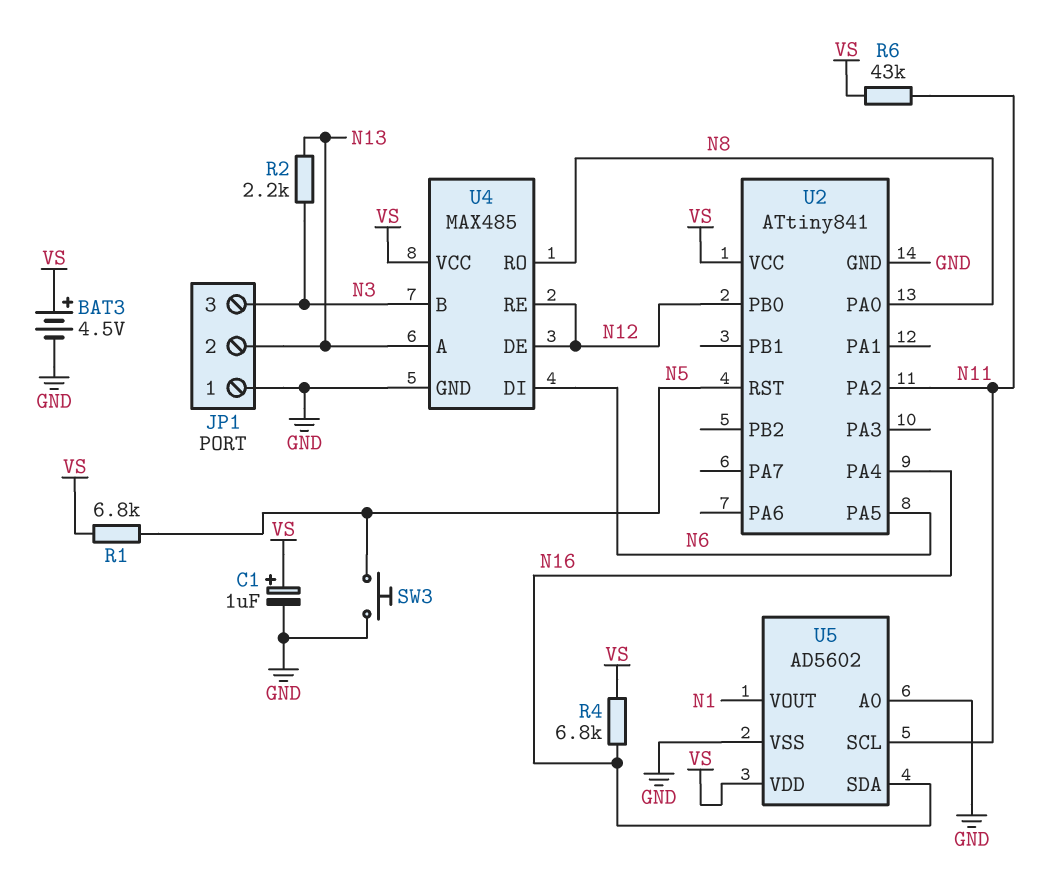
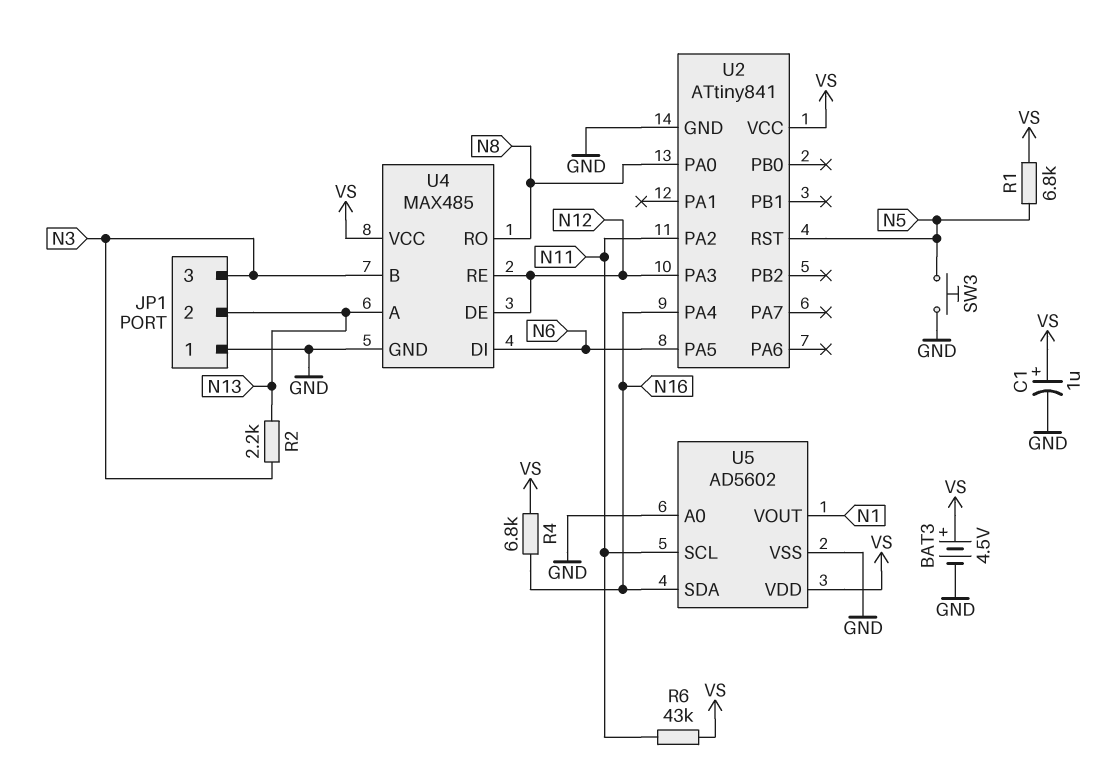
U2 pin PA3: none -> N12
U2 pin PB0: N12 -> none

